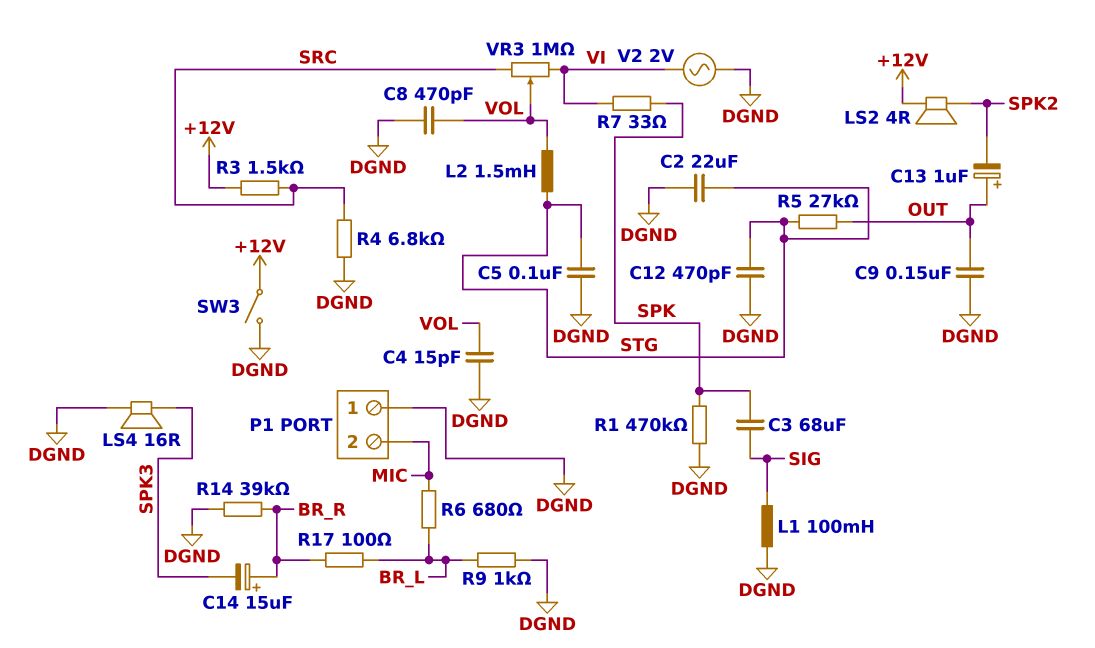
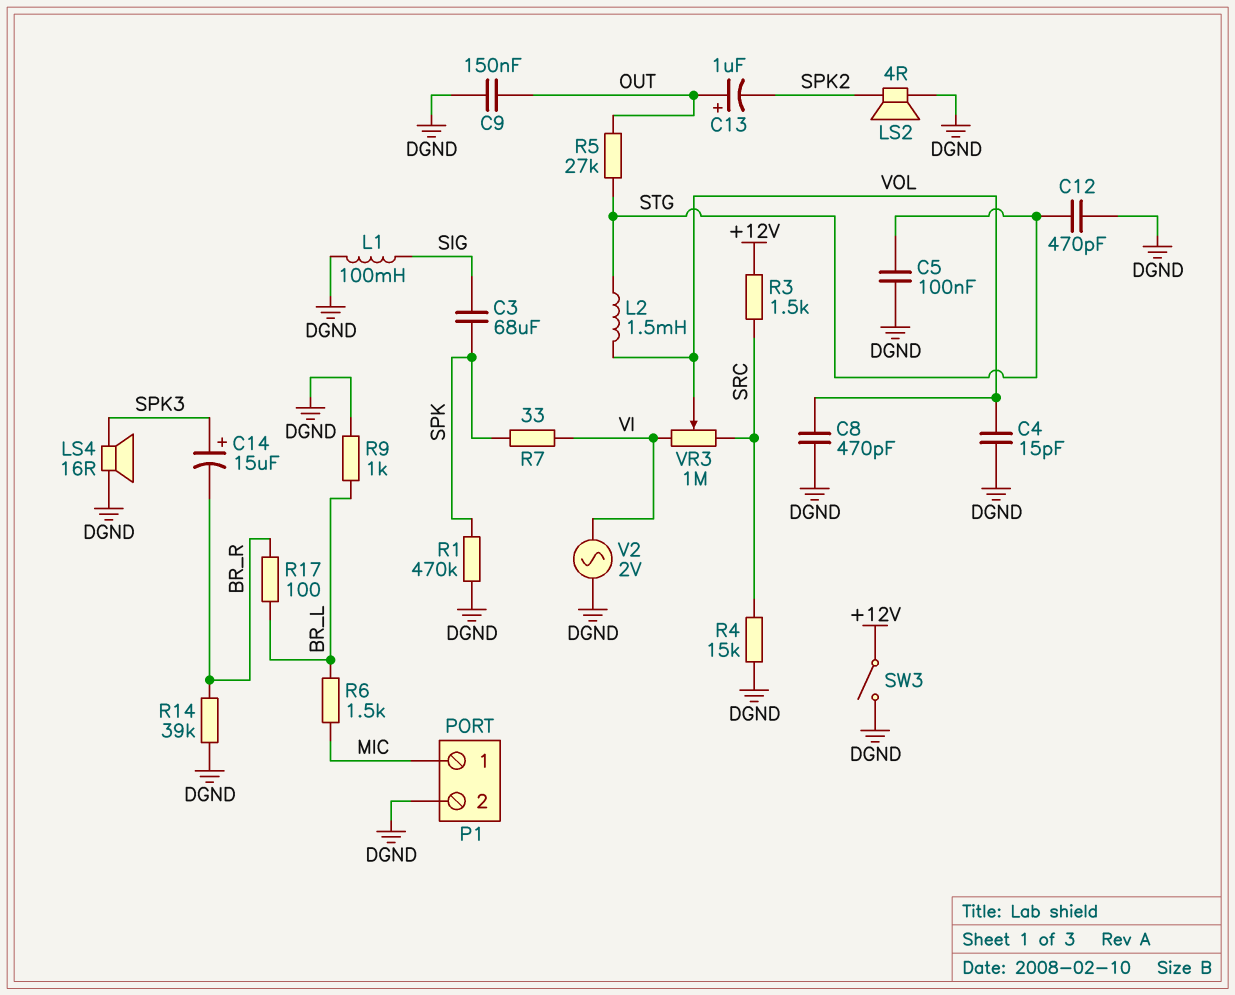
C2: 22uF (DGND, STG) -> none
C14: 15uF (plus BR_R, minus SPK3) -> 15uF (plus SPK3, minus BR_R)
LS2: speaker 4R (+12V, SPK2) -> speaker 4R (DGND, SPK2)
P1 pin 1: DGND -> MIC
P1 pin 2: MIC -> DGND
R4: 6.8k (DGND, SRC) -> 15k (DGND, SRC)
R6: 680 (BR_L, MIC) -> 1.5k (BR_L, MIC)

